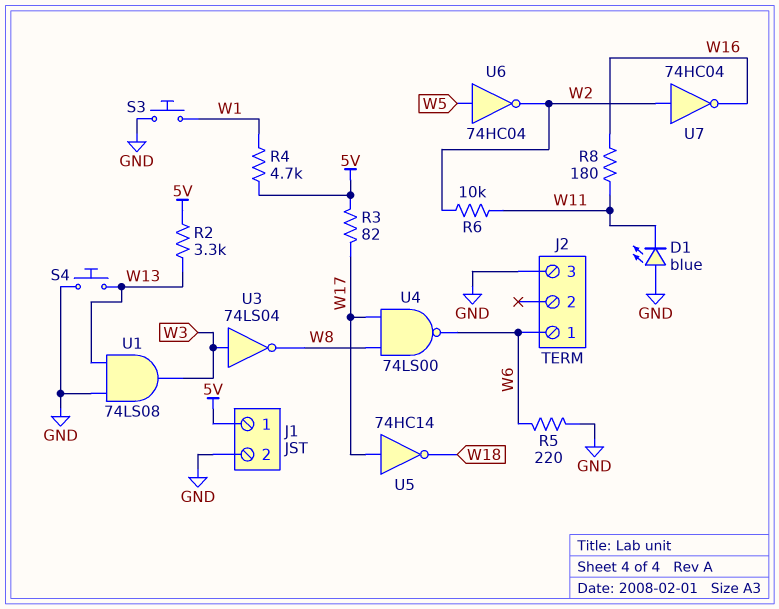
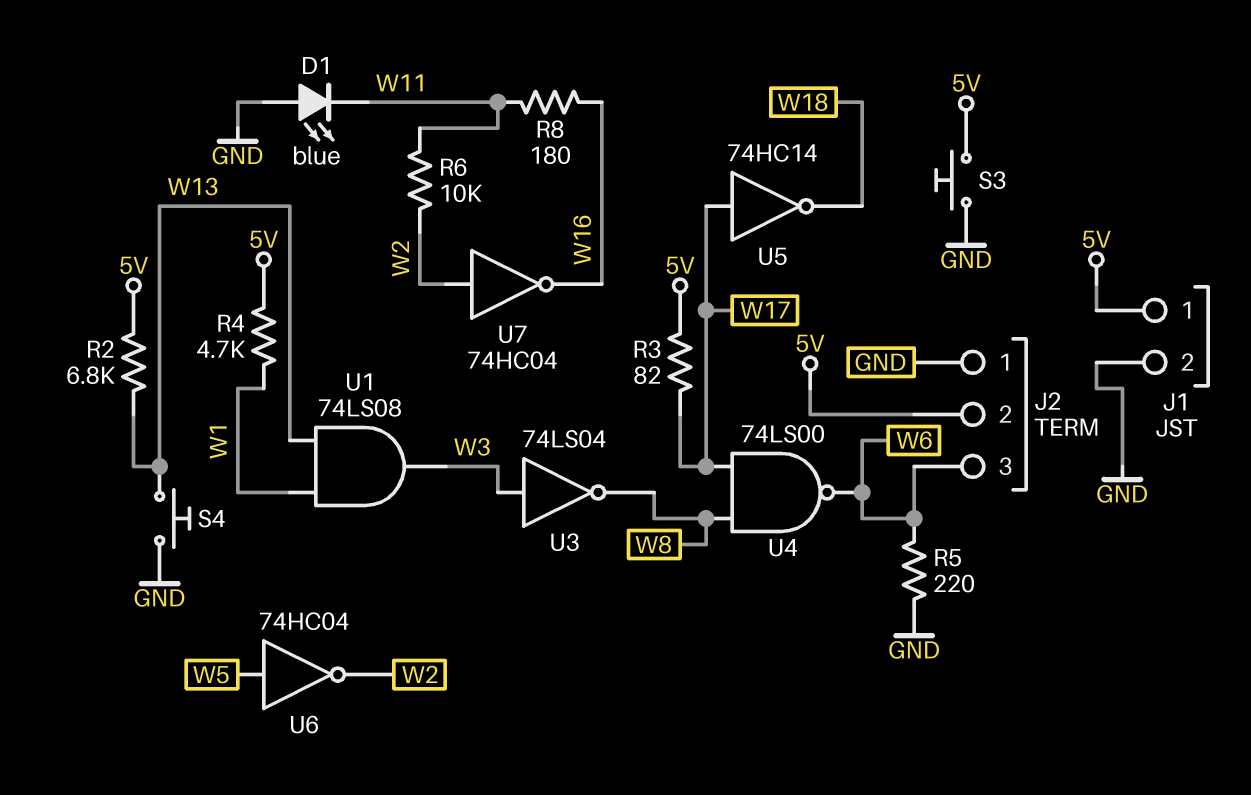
J2 pin 1: W6 -> GND
J2 pin 2: none -> 5V
J2 pin 3: GND -> W6
R2: 3.3k (5V, W13) -> 6.8k (5V, W13)
S3: button (GND, W1) -> button (5V, GND)
U1: AND 74LS08 (in GND, in W13, out W3) -> AND 74LS08 (in W1, in W13, out W3)

